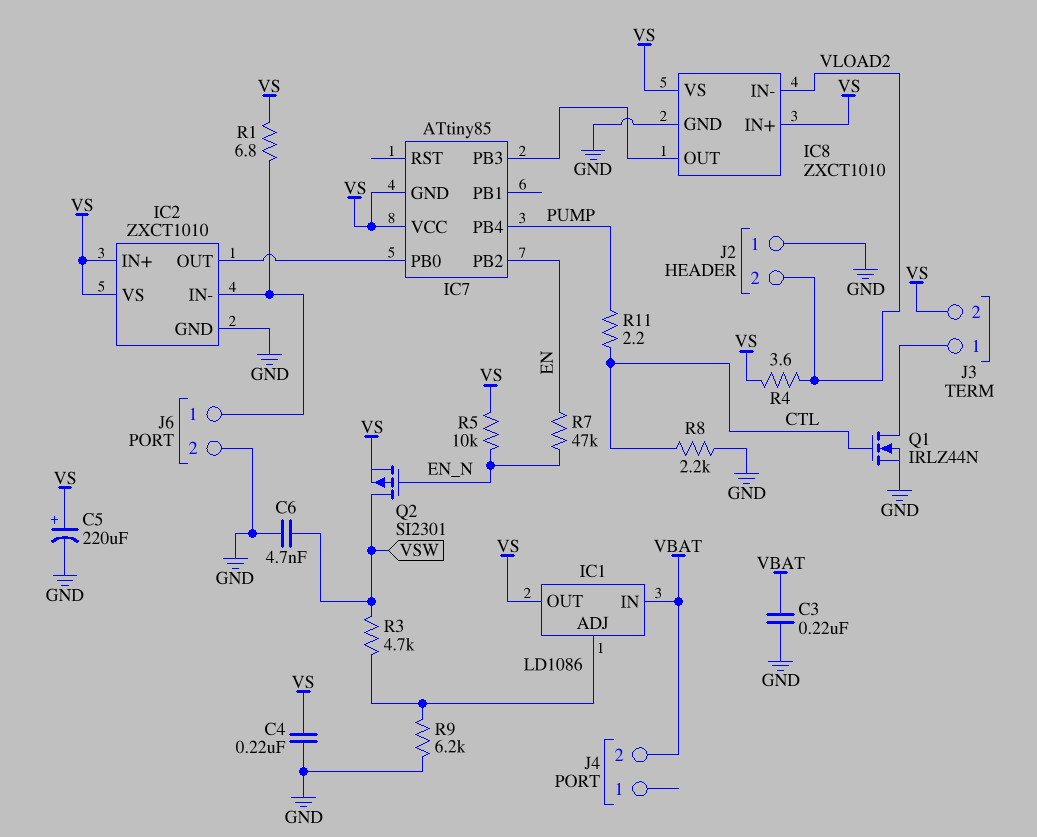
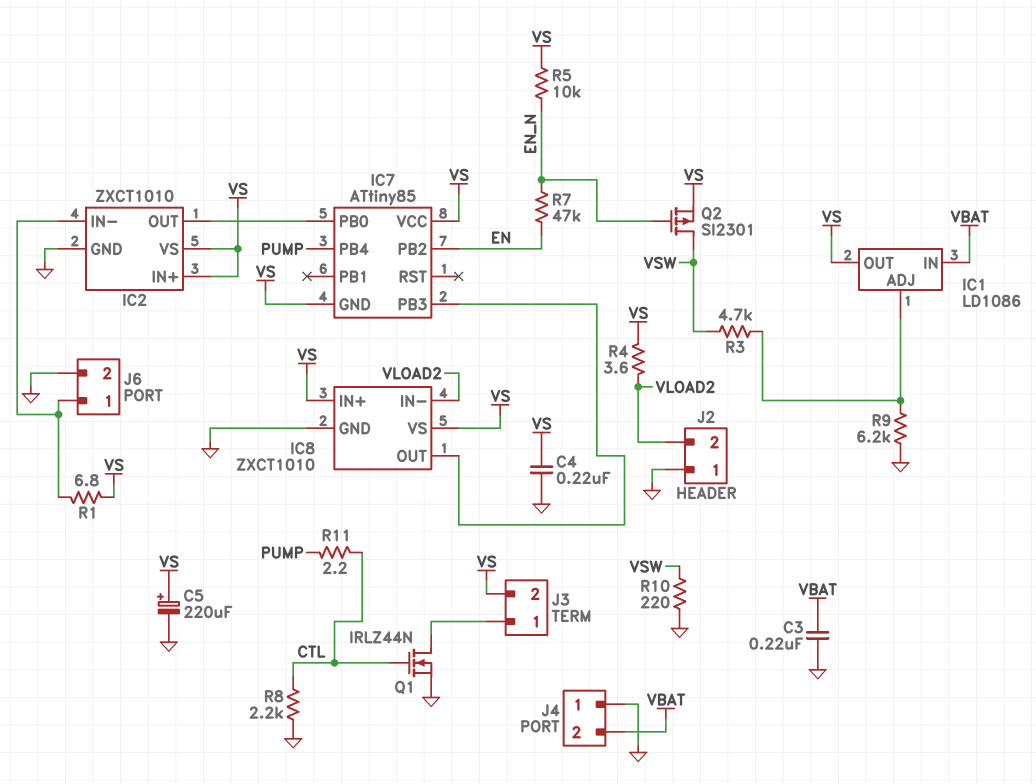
C6: 4.7nF (GND, VSW) -> none
J4 pin 1: none -> GND
R10: none -> 220 (GND, VSW)

